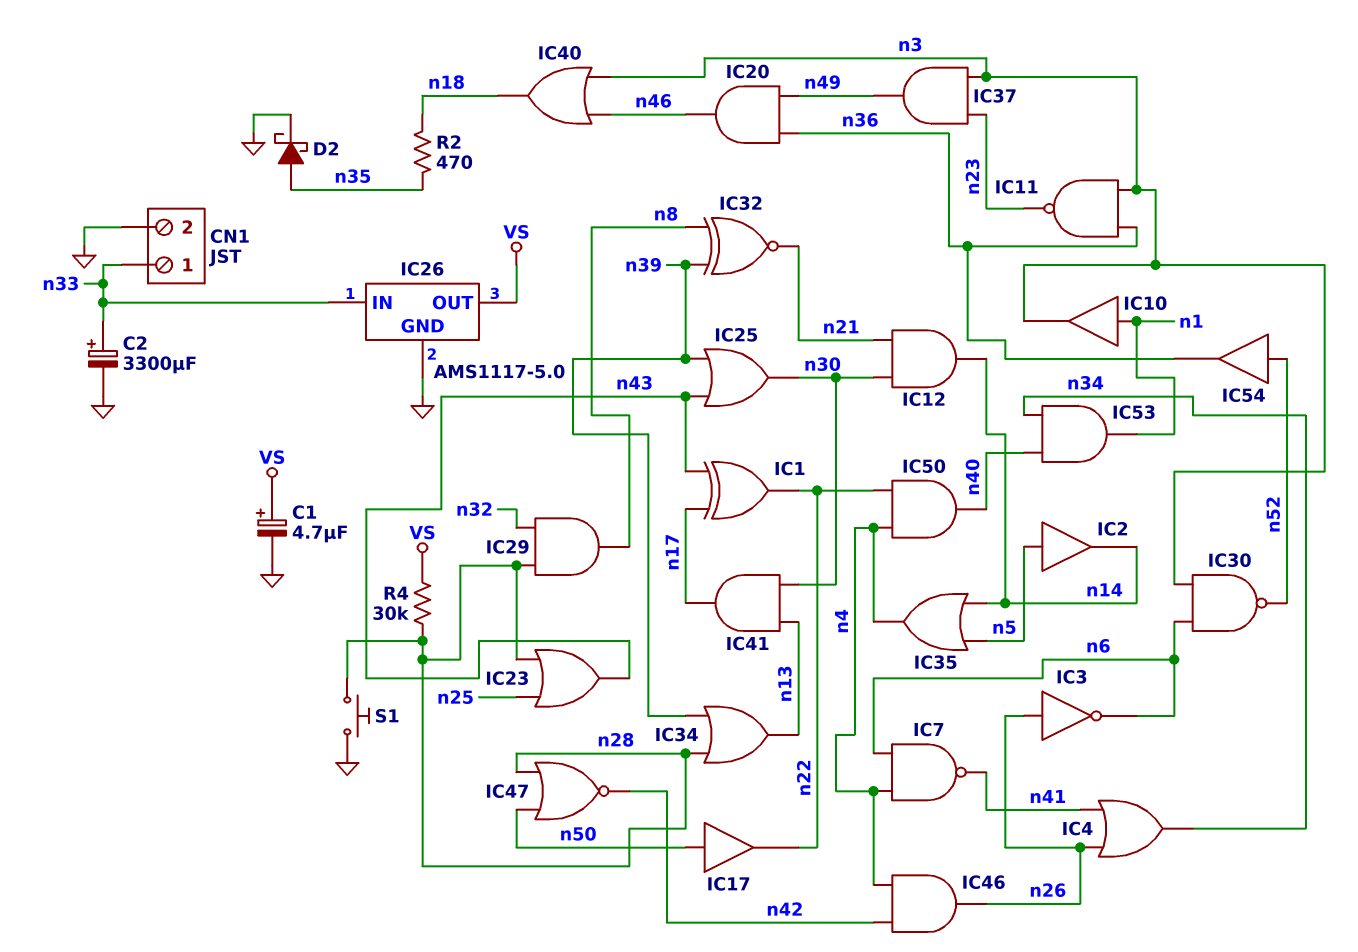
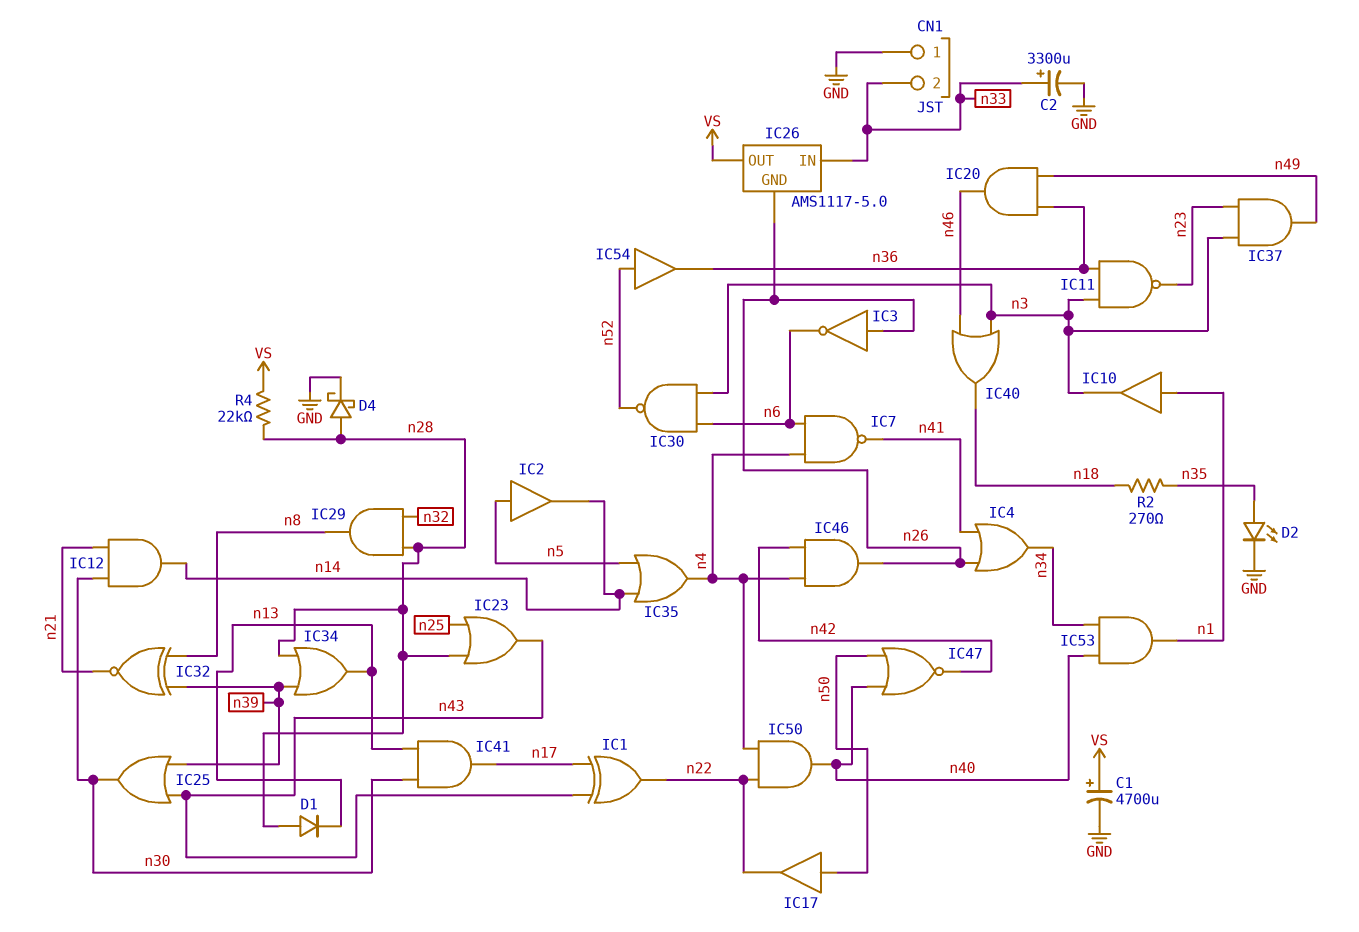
C1: 4.7uF (plus VS, minus GND) -> 4700uF (plus VS, minus GND)
CN1 pin 1: n33 -> GND
CN1 pin 2: GND -> n33
D1: none -> diode (A n28, K n13)
D2: schottky (A n35, K GND) -> LED (A n35, K GND)
D4: none -> schottky (A n28, K GND)
IC26 pin GND: GND -> n26
IC47: NOR (in n28, in n50, out n42) -> NOR (in n40, in n50, out n42)
R2: 470 (n18, n35) -> 270 (n18, n35)
R4: 30k (VS, n28) -> 22k (VS, n28)
S1: button (GND, n28) -> none

